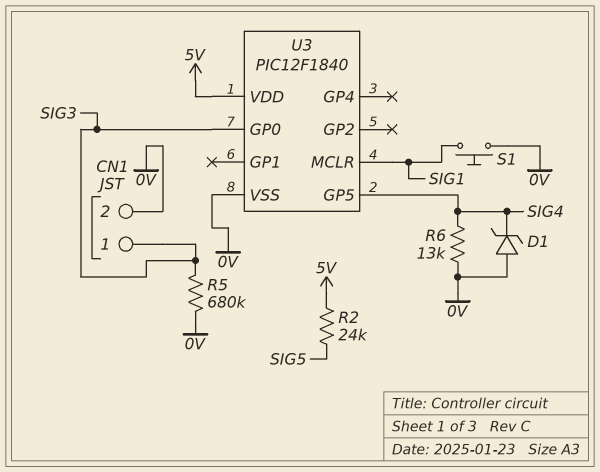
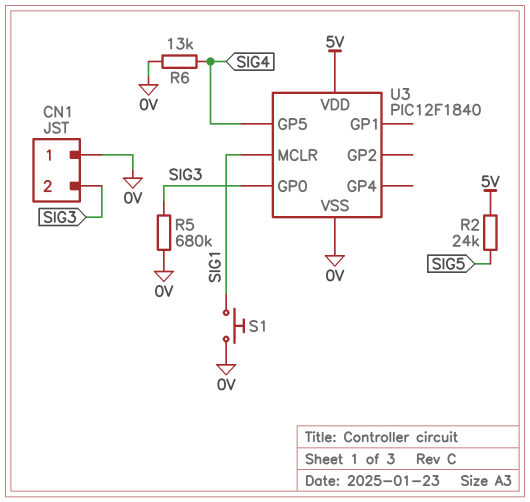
CN1 pin 1: SIG3 -> 0V
CN1 pin 2: 0V -> SIG3
D1: zener (A 0V, K SIG4) -> none

